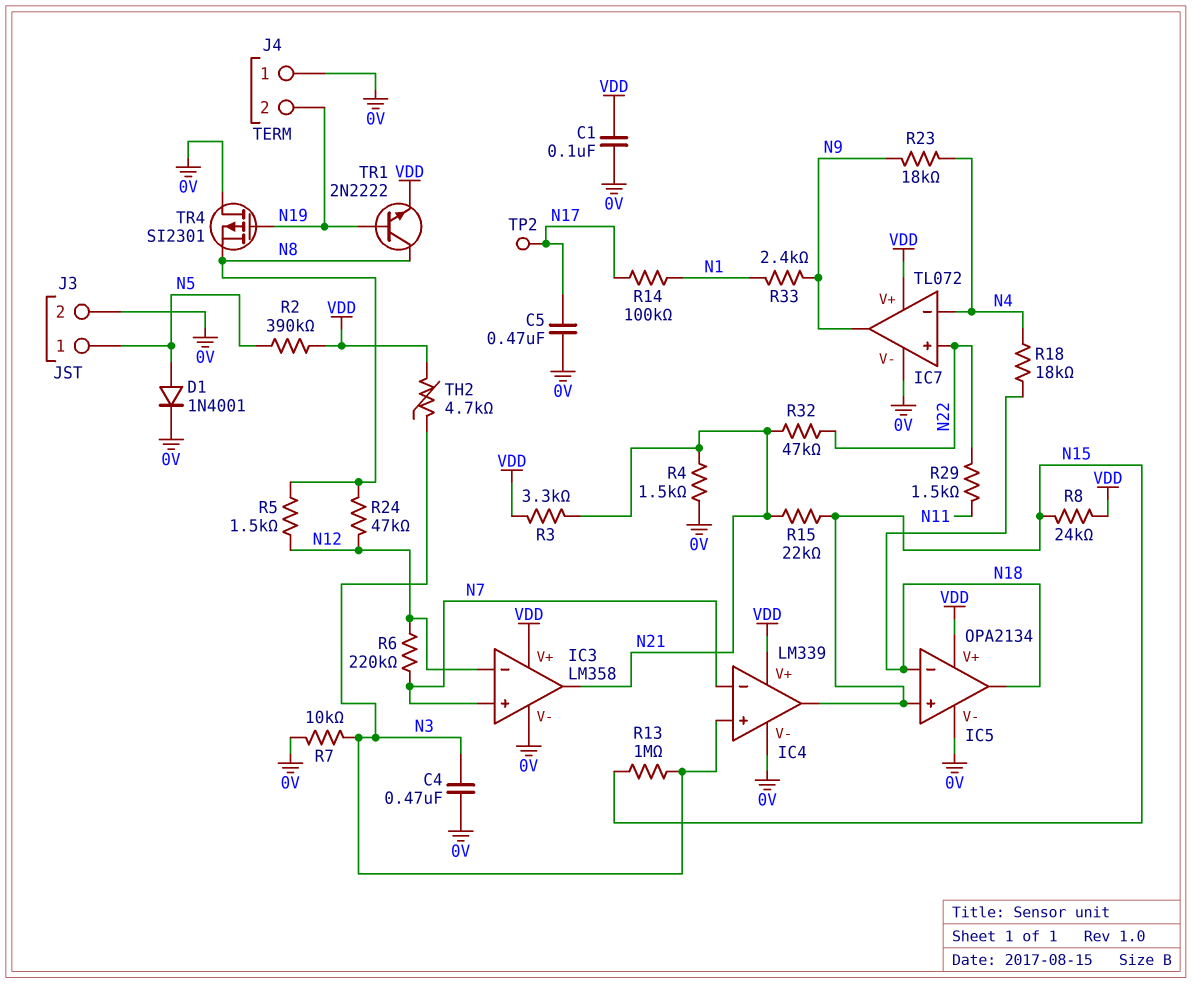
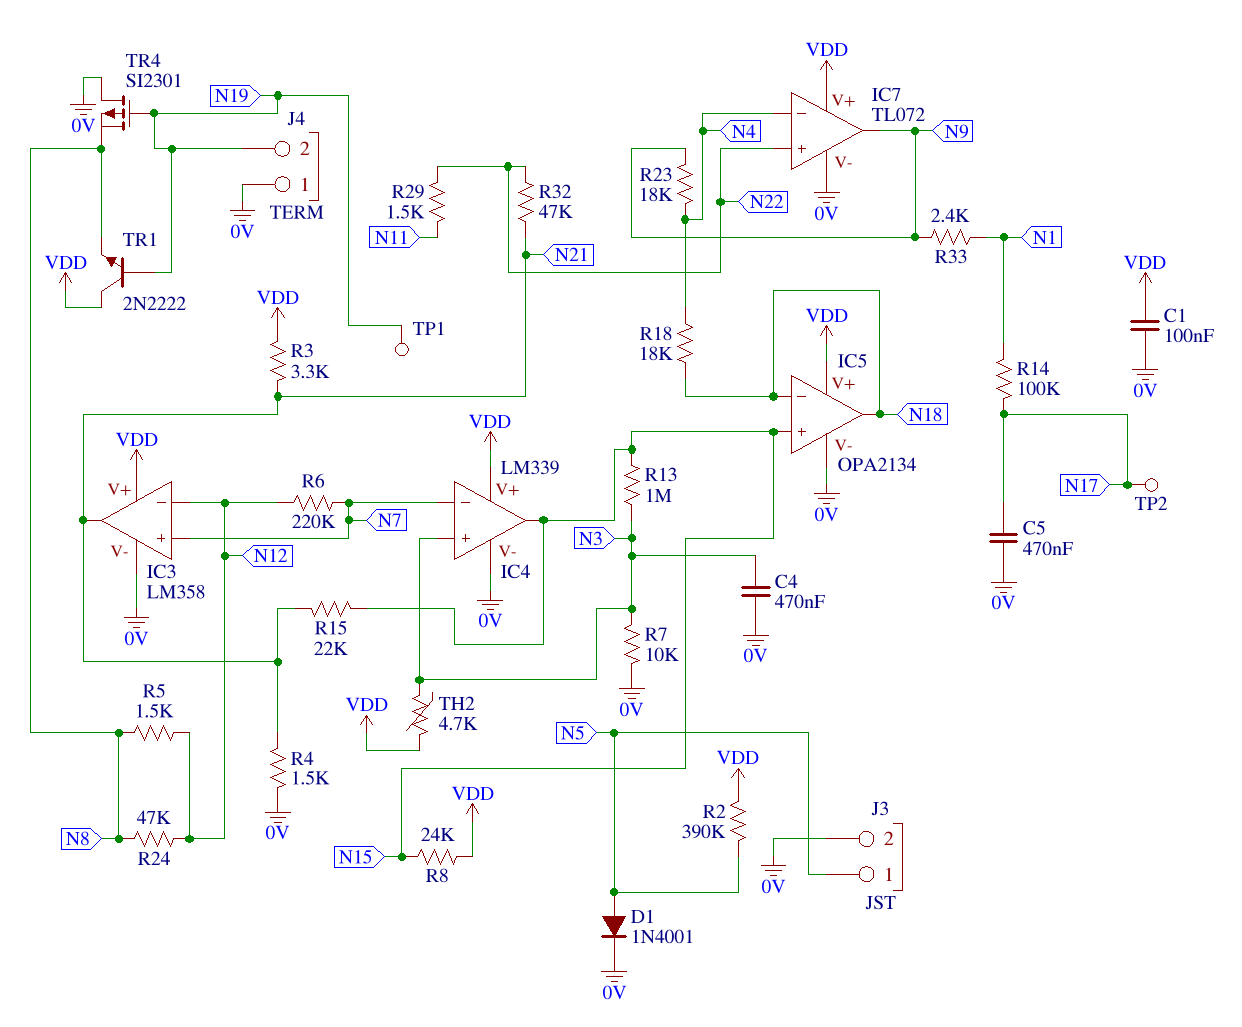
TP1: none -> test point (N19)
TR1: NPN 2N2222 (B N19, C N8, E VDD) -> NPN 2N2222 (B N19, C VDD, E N8)

